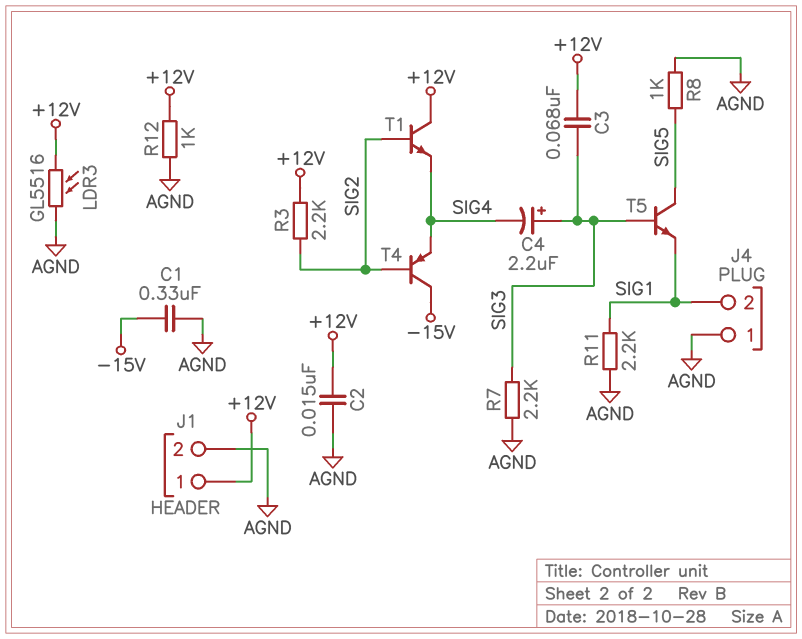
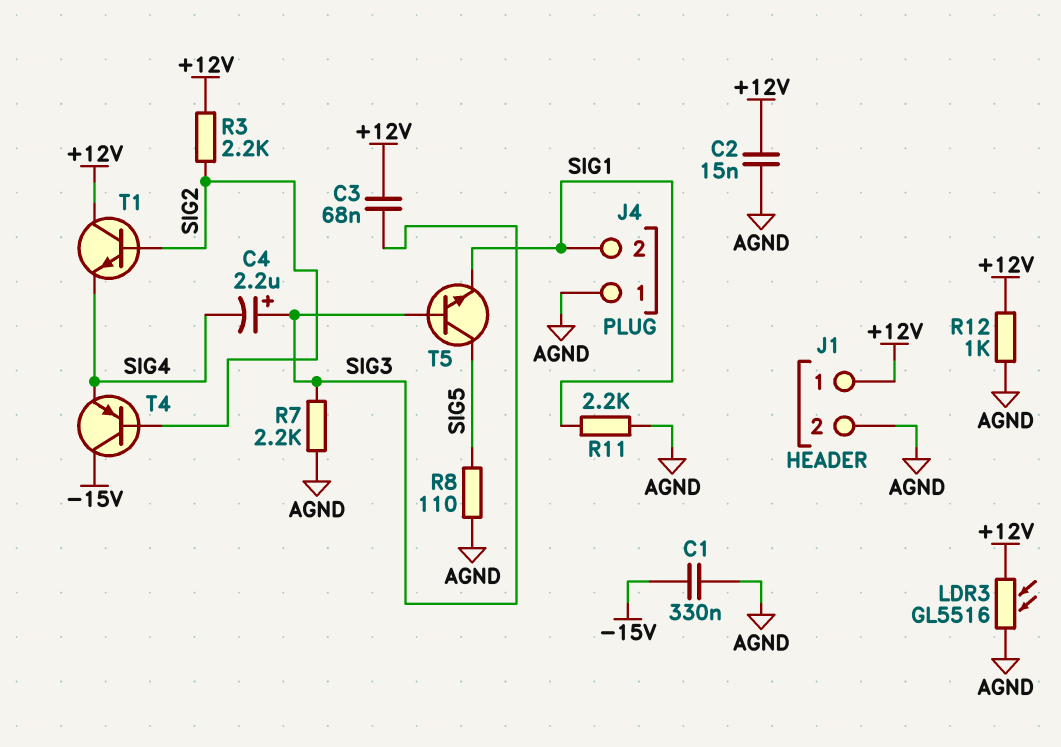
R8: 1k (AGND, SIG5) -> 110 (AGND, SIG5)

